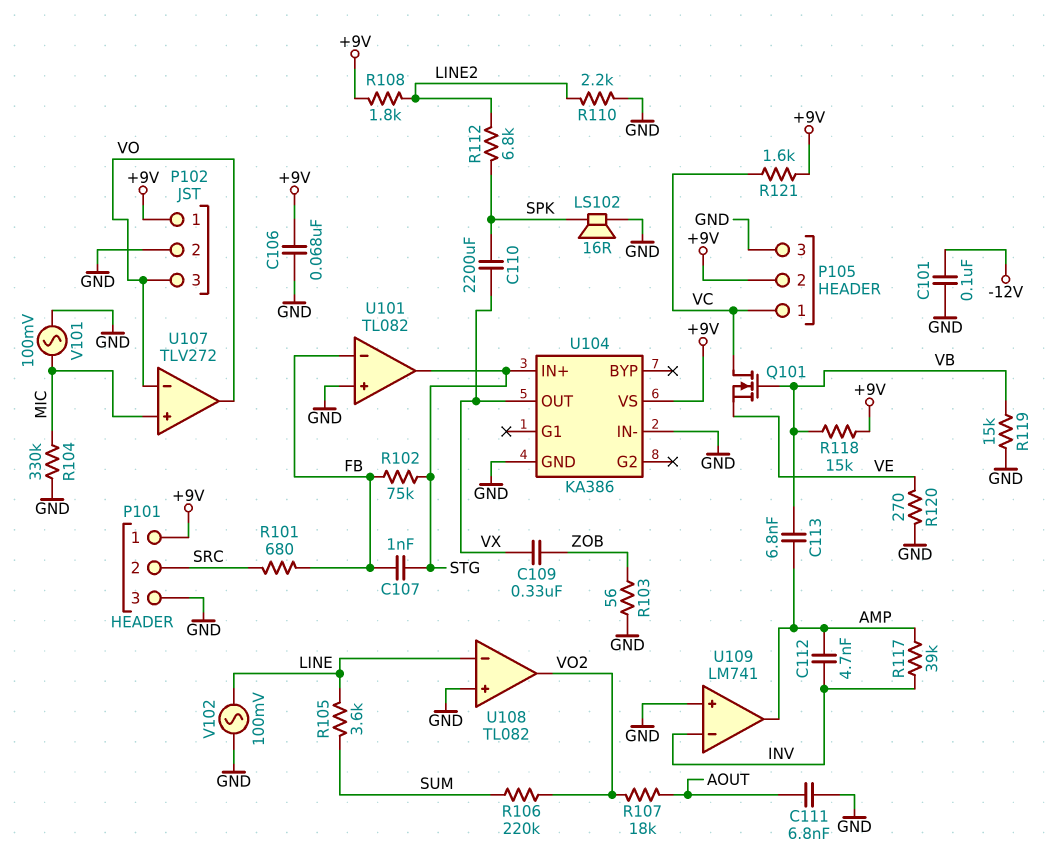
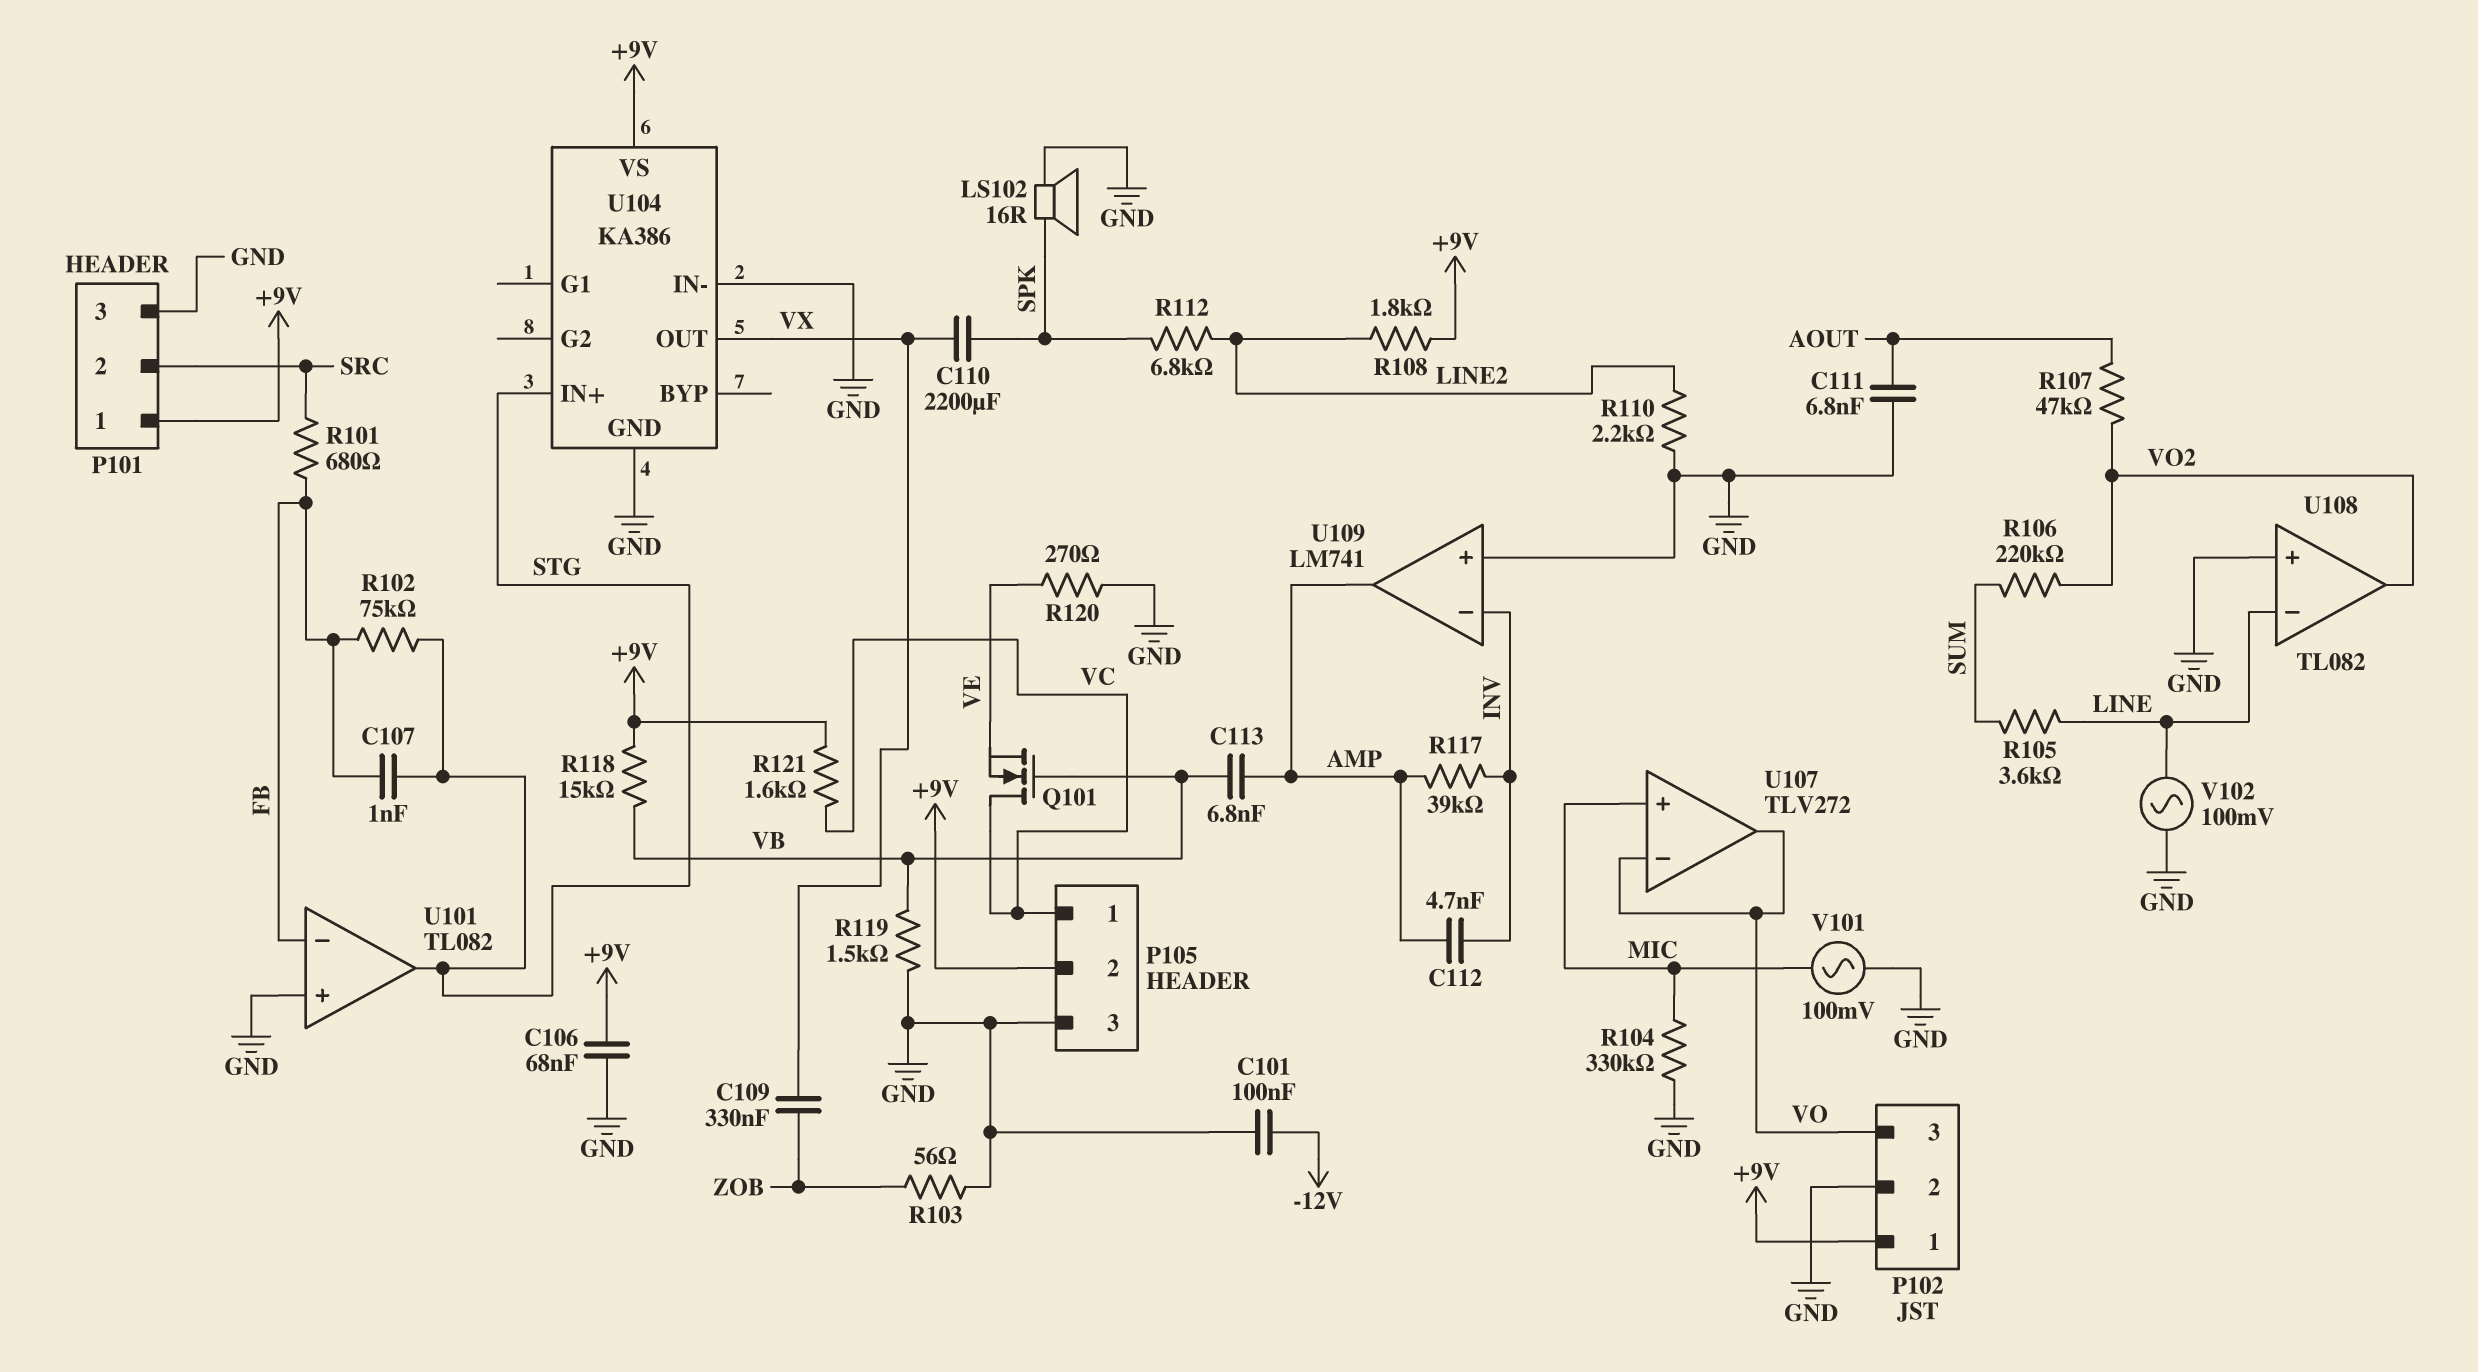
R107: 18k (AOUT, VO2) -> 47k (AOUT, VO2)
R119: 15k (GND, VB) -> 1.5k (GND, VB)

